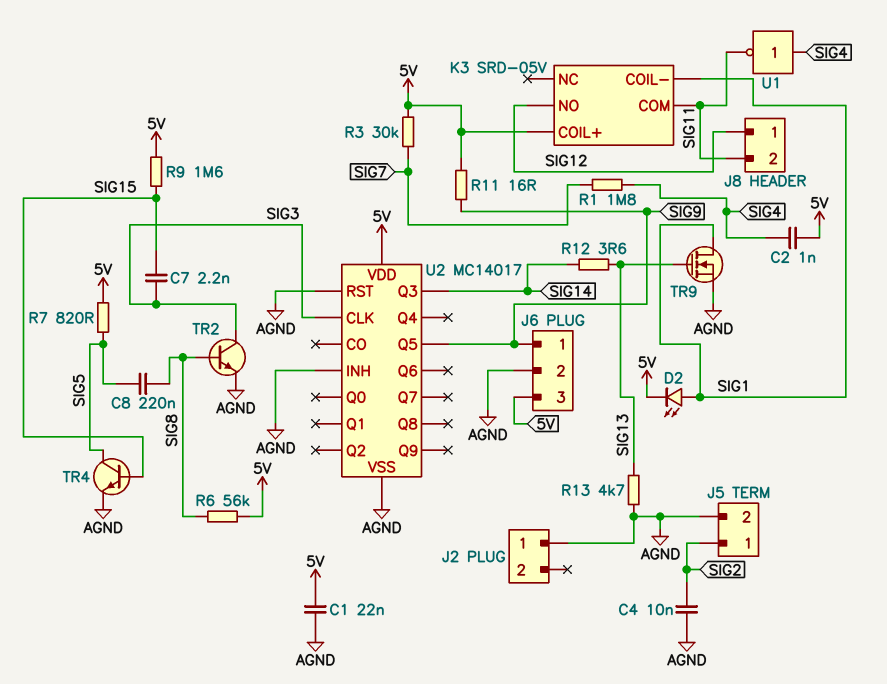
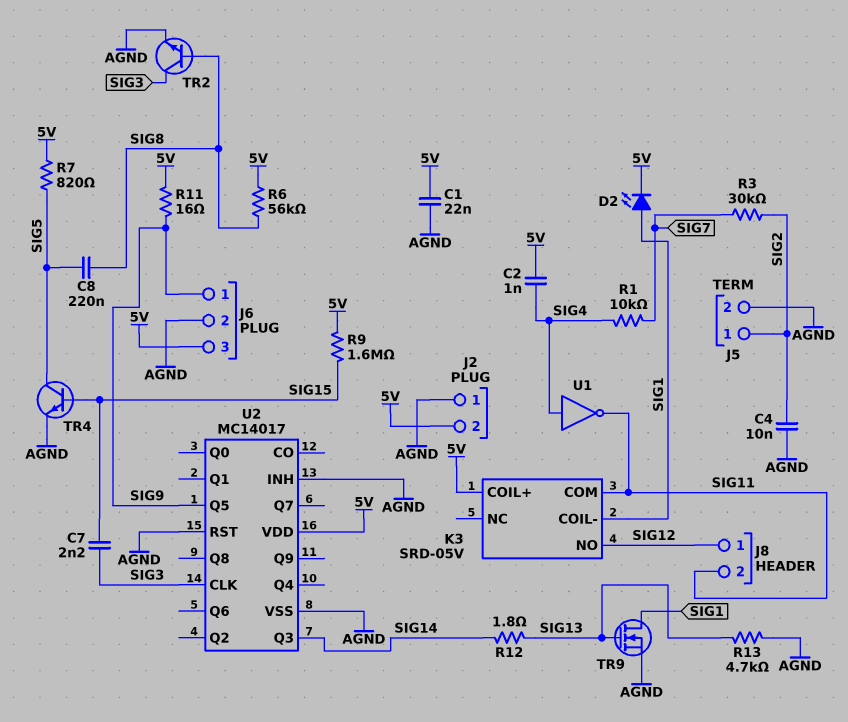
J2 pin 2: none -> 5V
R1: 1.8M (SIG4, SIG7) -> 10k (SIG4, SIG7)
R3: 30k (5V, SIG7) -> 30k (SIG2, SIG7)
R12: 3.6 (SIG13, SIG14) -> 1.8 (SIG13, SIG14)

